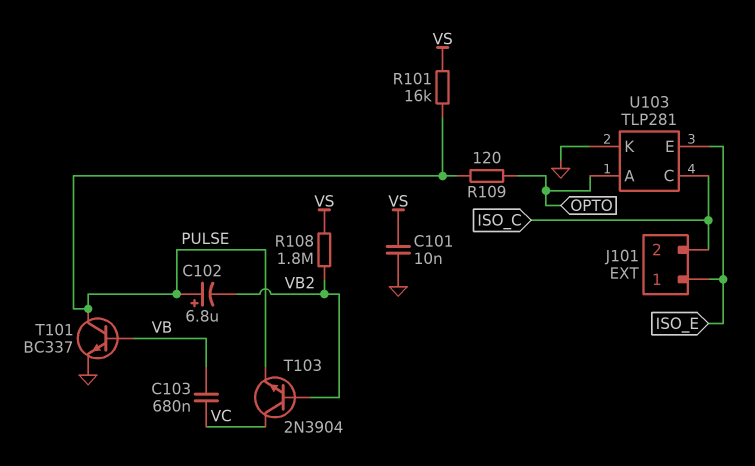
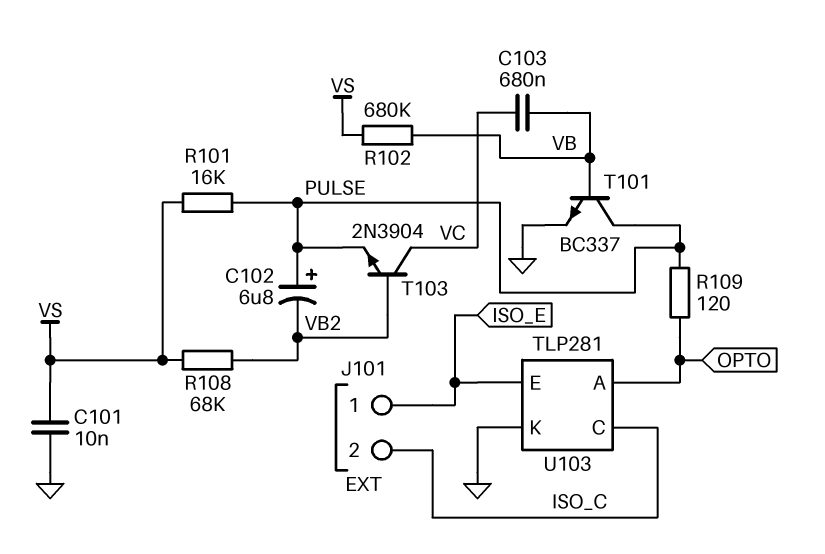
R102: none -> 680k (VB, VS)
R108: 1.8M (VB2, VS) -> 68k (VB2, VS)

